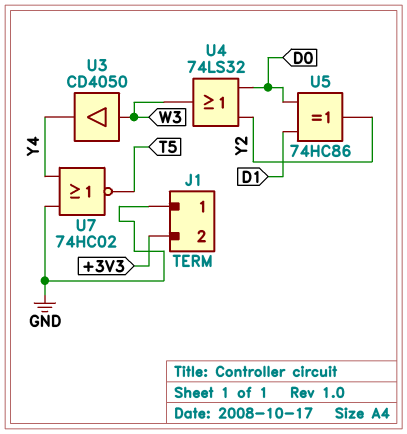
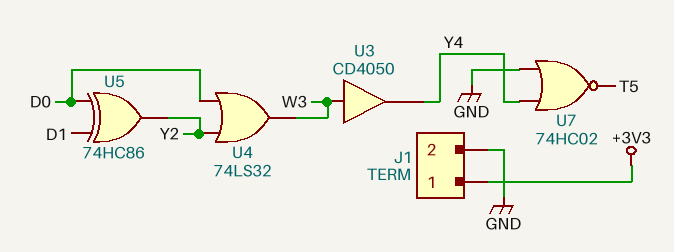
J1 pin 1: GND -> +3V3
J1 pin 2: +3V3 -> GND

